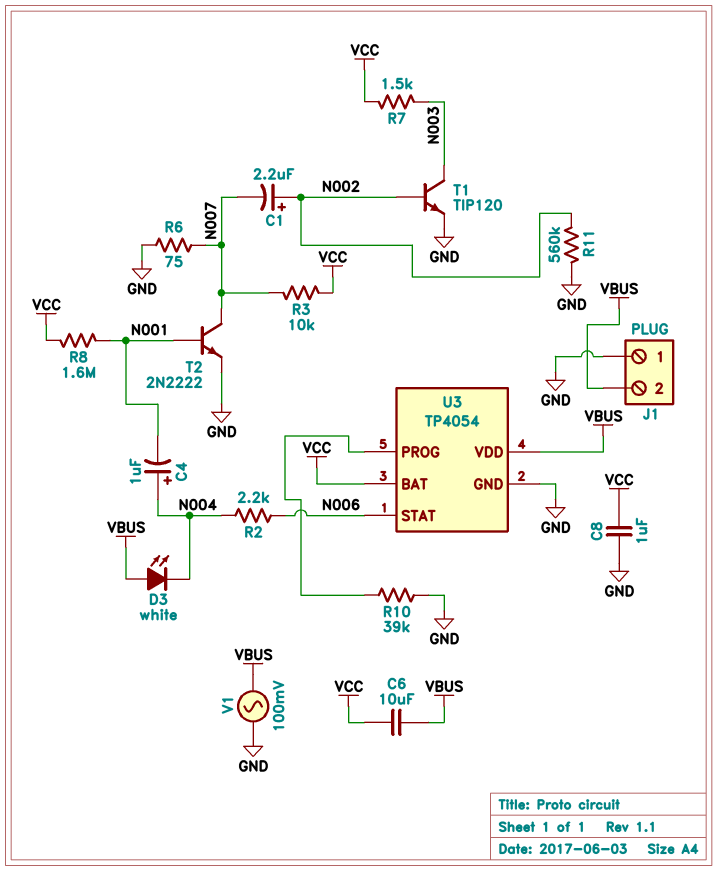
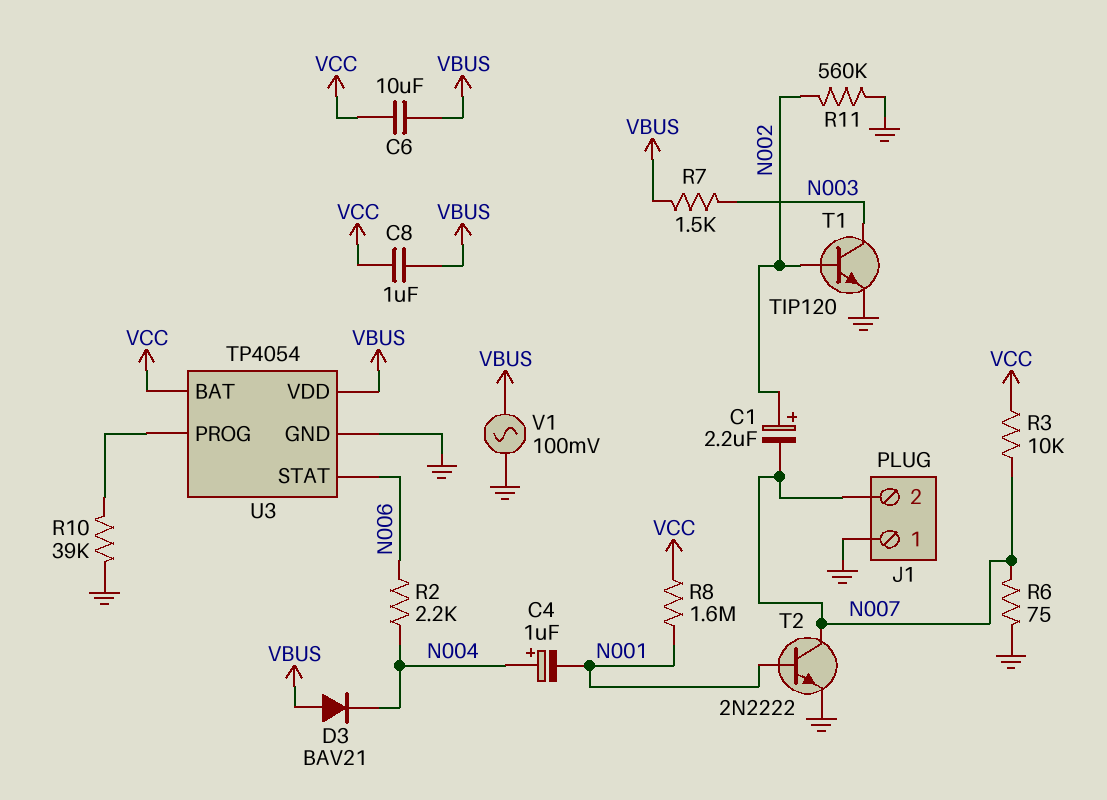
C8: 1uF (GND, VCC) -> 1uF (VBUS, VCC)
D3: LED white (A VBUS, K N004) -> diode BAV21 (A VBUS, K N004)
J1 pin 2: VBUS -> N007
R7: 1.5k (N003, VCC) -> 1.5k (N003, VBUS)

